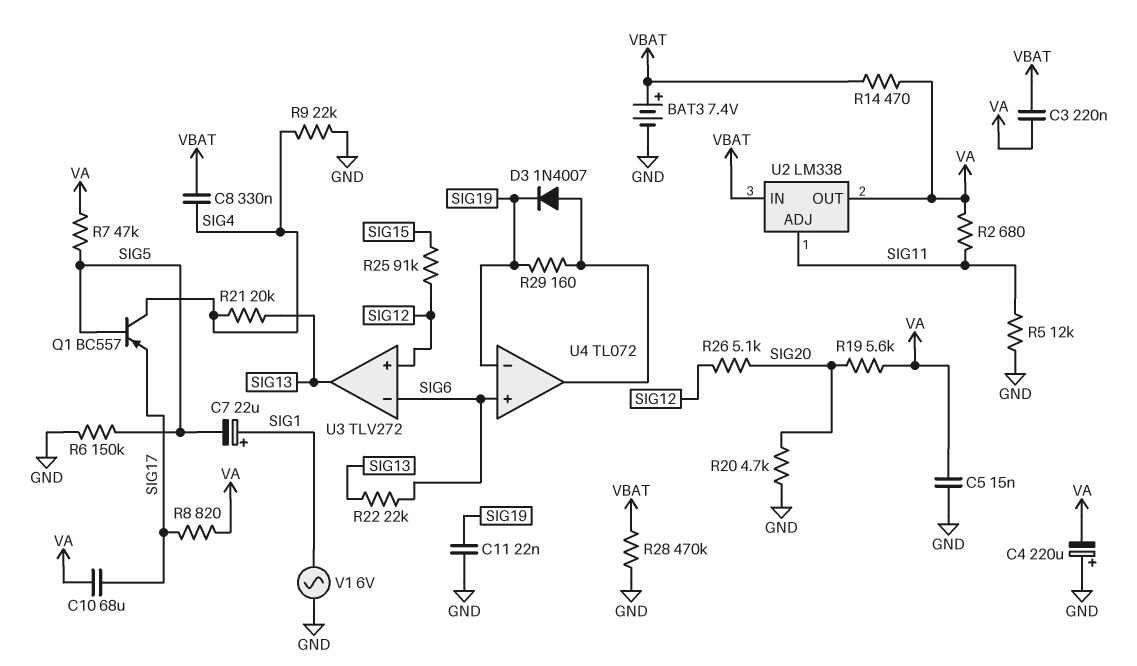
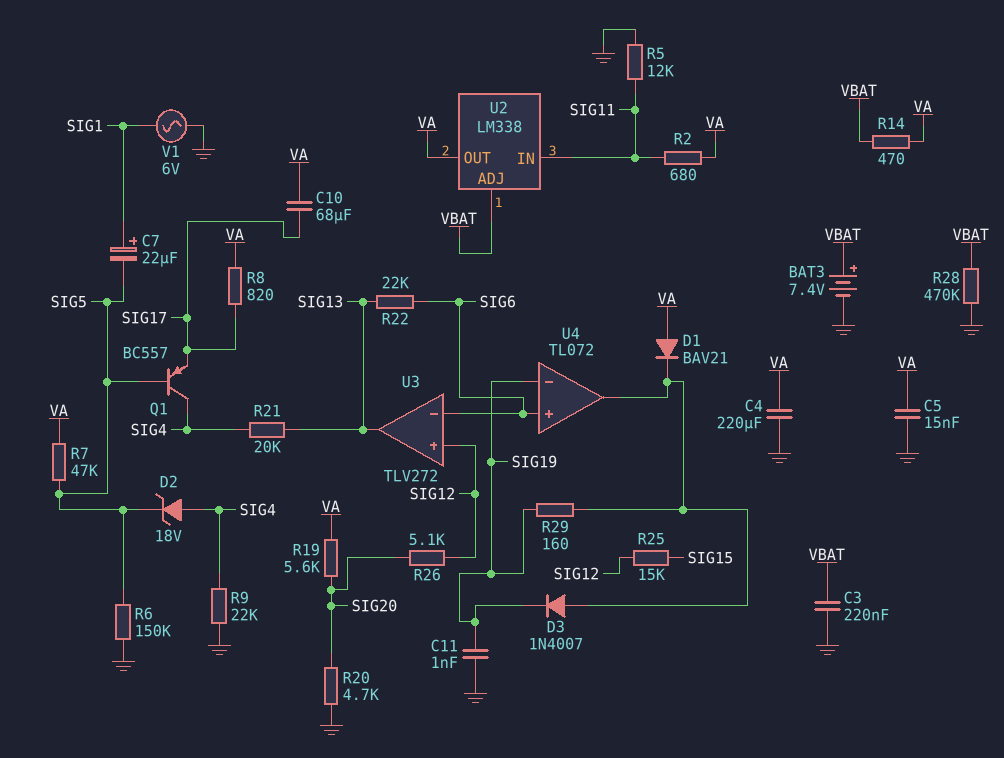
C3: 220nF (VA, VBAT) -> 220nF (GND, VBAT)
C4: 220uF (plus GND, minus VA) -> 220uF (GND, VA)
C8: 330nF (SIG4, VBAT) -> none
C11: 22nF (GND, SIG19) -> 1nF (GND, SIG19)
D1: none -> diode BAV21 (A VA, K U4/out)
D2: none -> zener 18V (A SIG4, K SIG5)
R25: 91k (SIG12, SIG15) -> 15k (SIG12, SIG15)
U2 pin ADJ: SIG11 -> VBAT
U2 pin IN: VBAT -> SIG11

